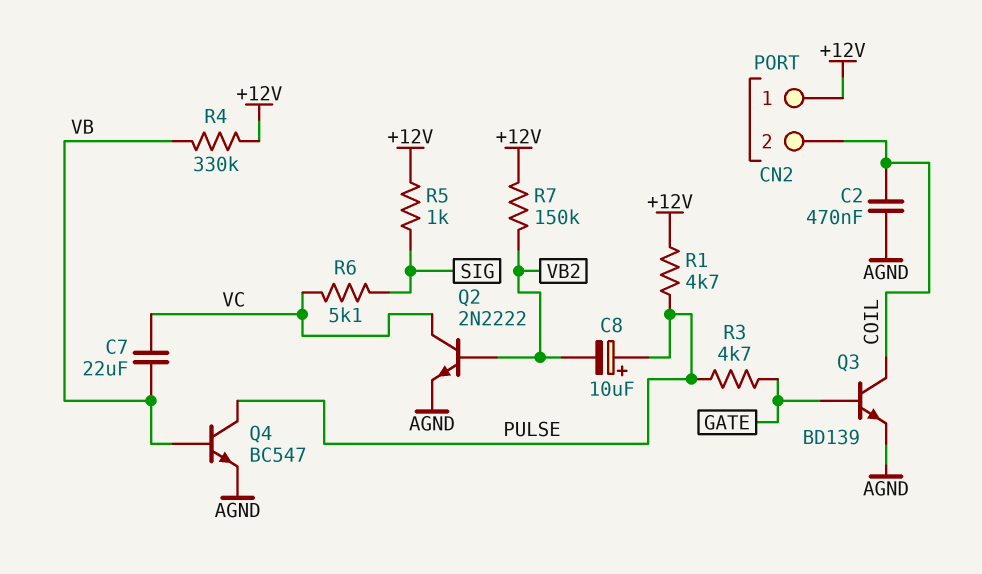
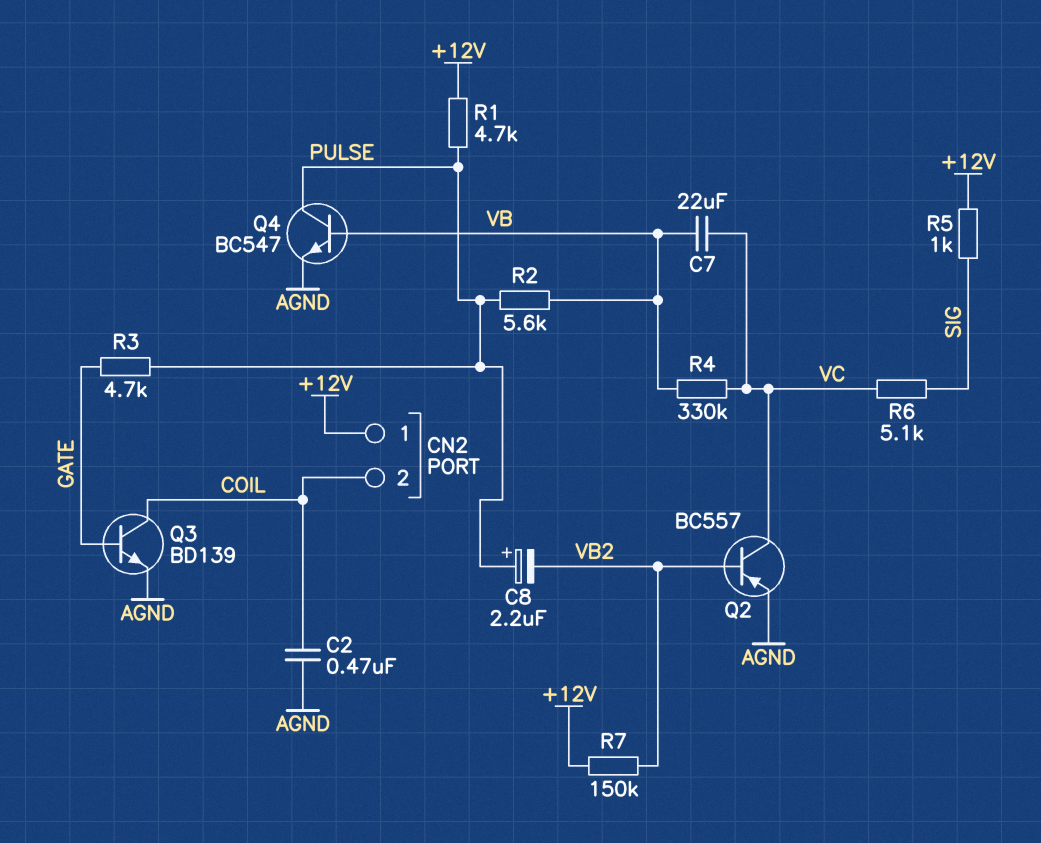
C8: 10uF (plus PULSE, minus VB2) -> 2.2uF (plus PULSE, minus VB2)
Q2: NPN 2N2222 (B VB2, C VC, E AGND) -> PNP BC557 (B VB2, C VC, E AGND)
R2: none -> 5.6k (PULSE, VB)
R4: 330k (+12V, VB) -> 330k (VB, VC)

